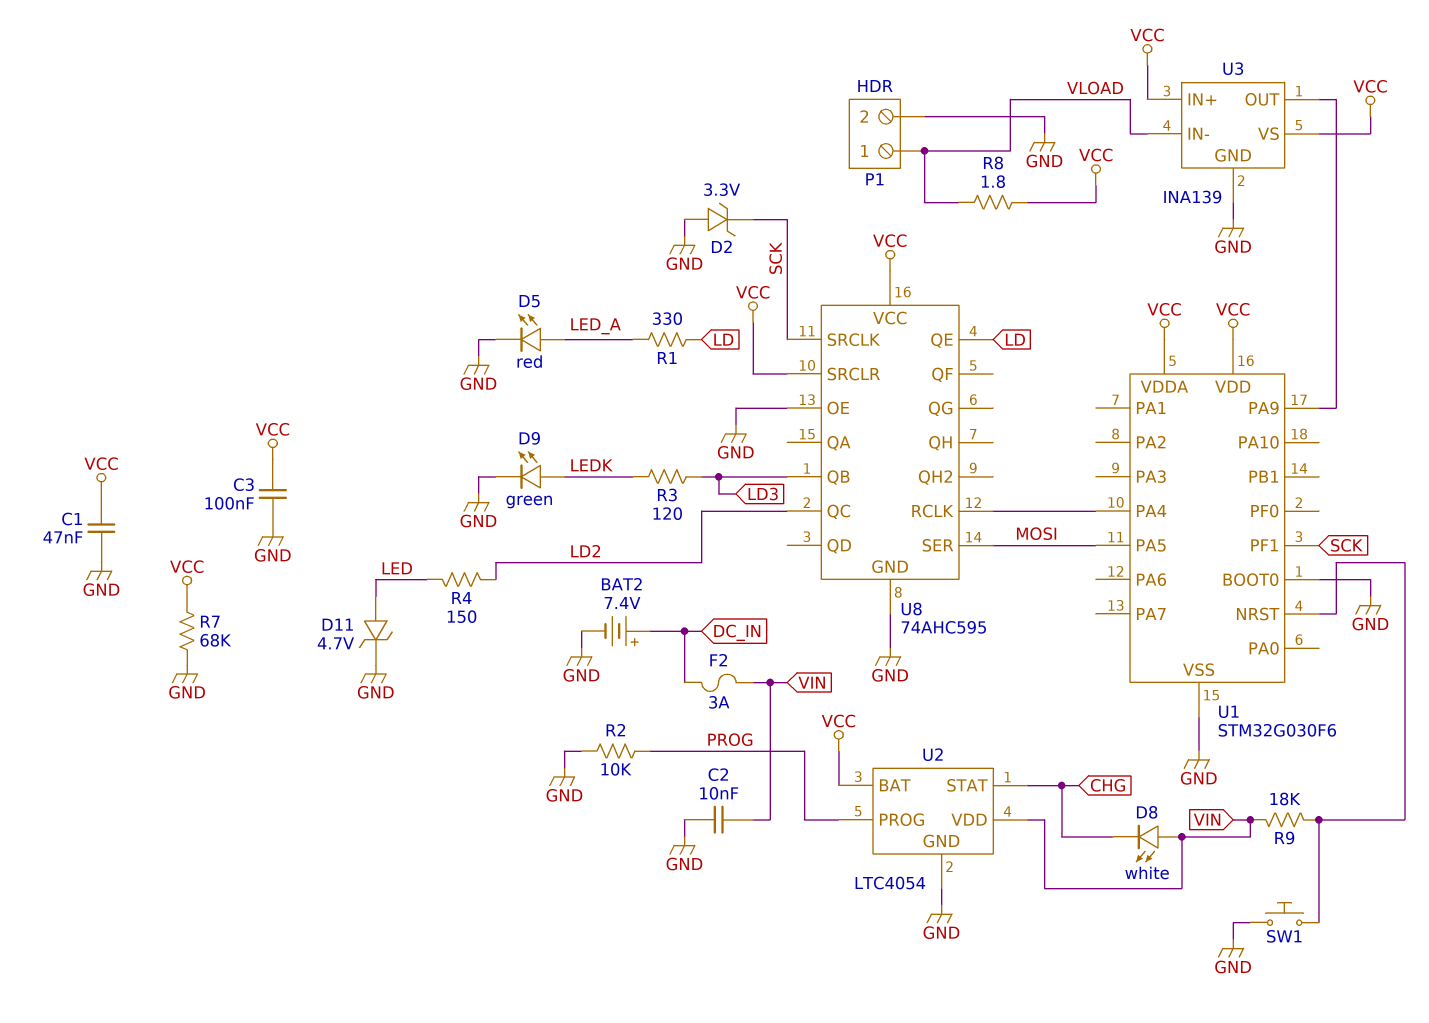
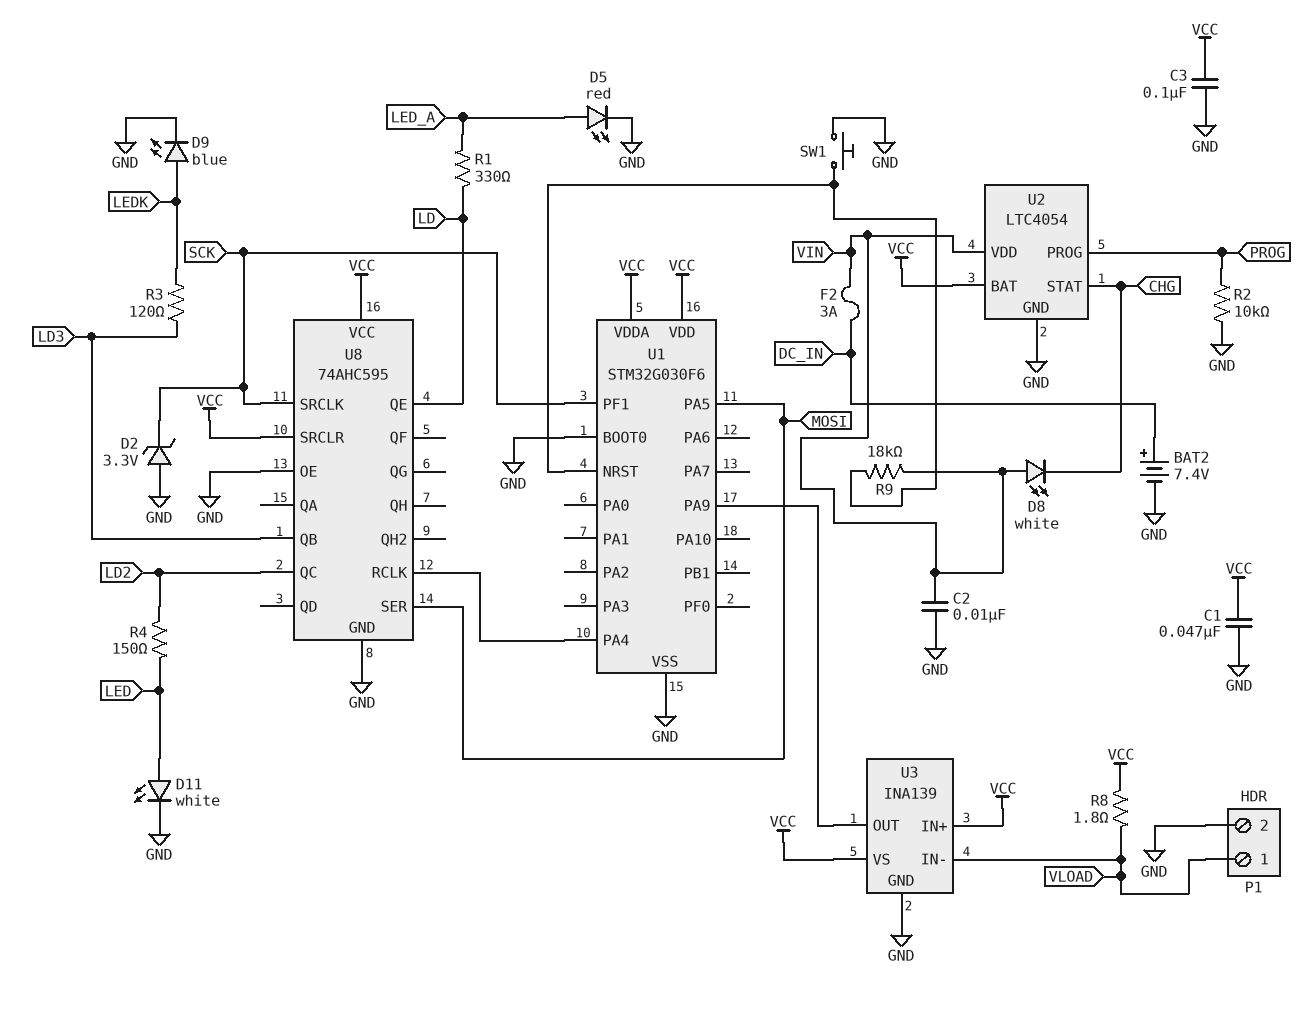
D9: LED green (A LEDK, K GND) -> LED blue (A LEDK, K GND)
D11: zener 4.7V (A LED, K GND) -> LED white (A LED, K GND)
R7: 68k (GND, VCC) -> none

